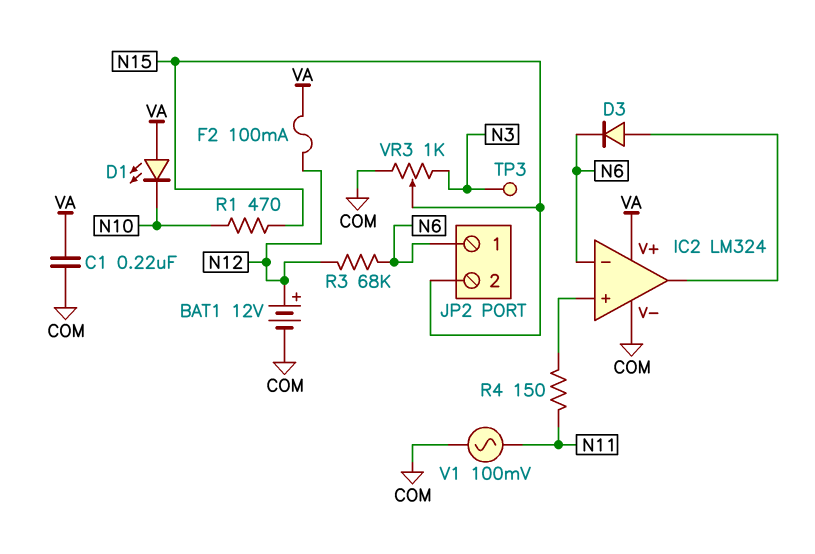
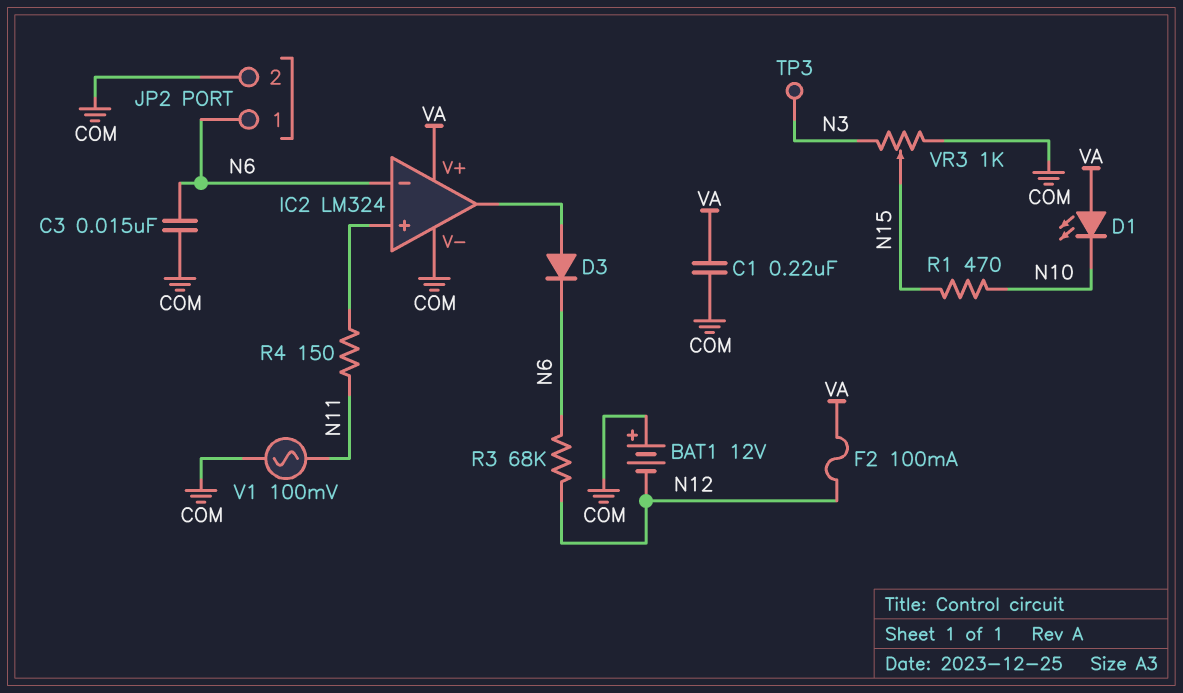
BAT1: 12V (plus N12, minus COM) -> 12V (plus COM, minus N12)
C3: none -> 15nF (COM, N6)
JP2 pin 2: N15 -> COM

